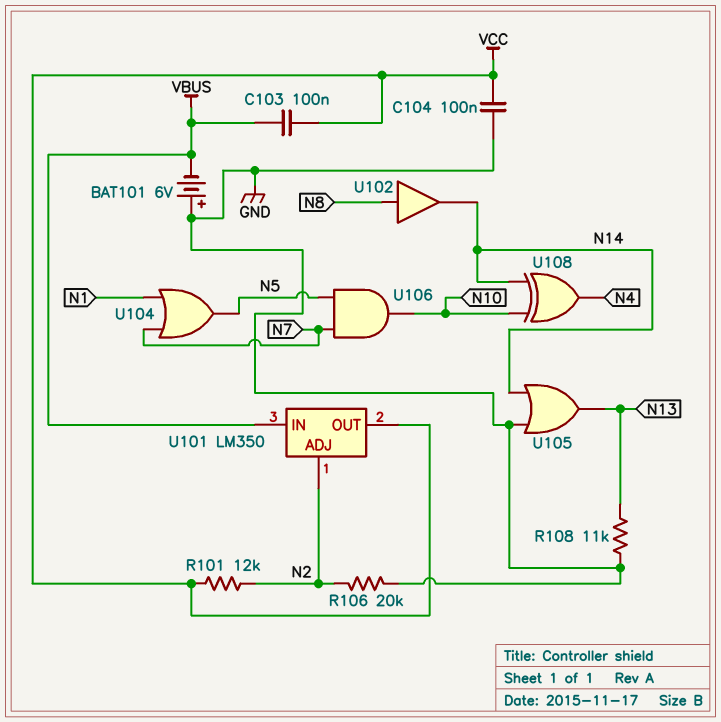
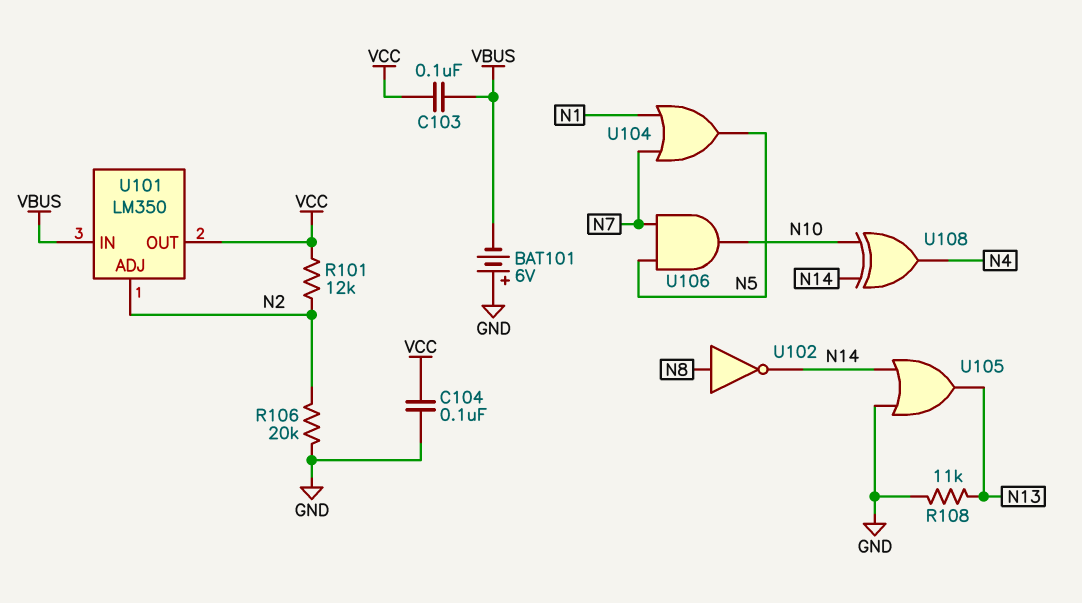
U102: buffer (in N8, out N14) -> NOT (in N8, out N14)

